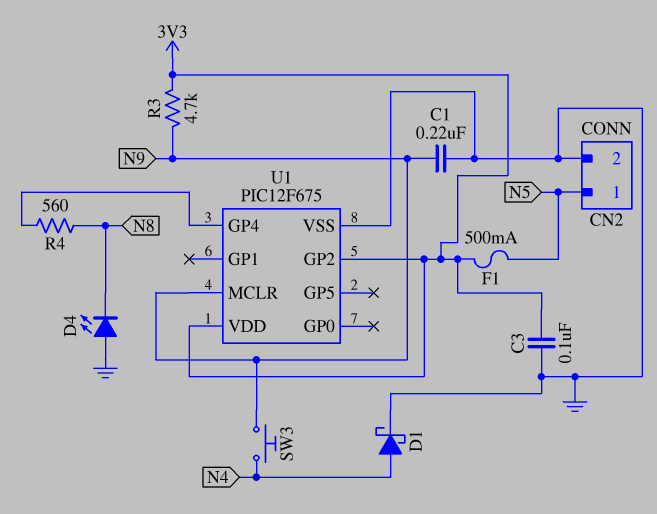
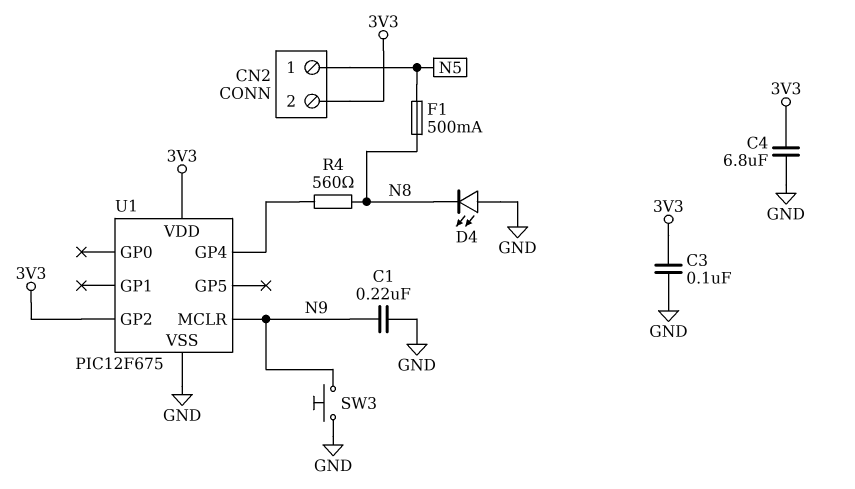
C4: none -> 6.8uF (3V3, GND)
CN2 pin 2: GND -> 3V3
D1: schottky (A N4, K GND) -> none
F1: 500mA (3V3, N5) -> 500mA (N5, N8)
R3: 4.7k (3V3, N9) -> none
SW3: button (N4, N9) -> button (GND, N9)

